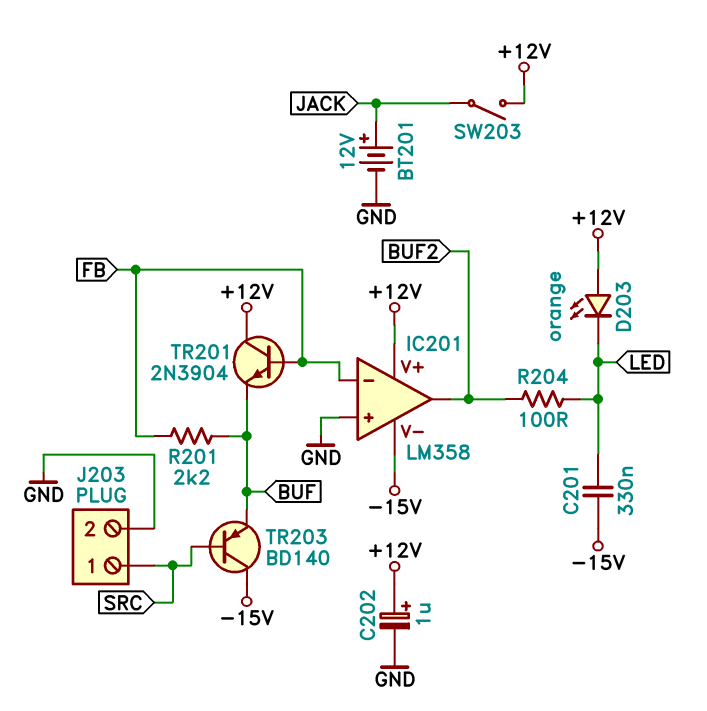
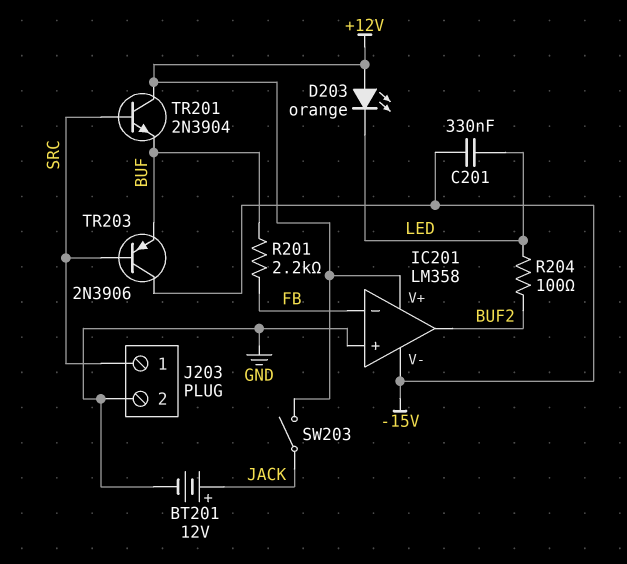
C202: 1uF (plus +12V, minus GND) -> none
TR201: NPN 2N3904 (B FB, C +12V, E BUF) -> NPN 2N3904 (B SRC, C +12V, E BUF)
TR203: PNP BD140 (B SRC, C -15V, E BUF) -> PNP 2N3906 (B SRC, C -15V, E BUF)

